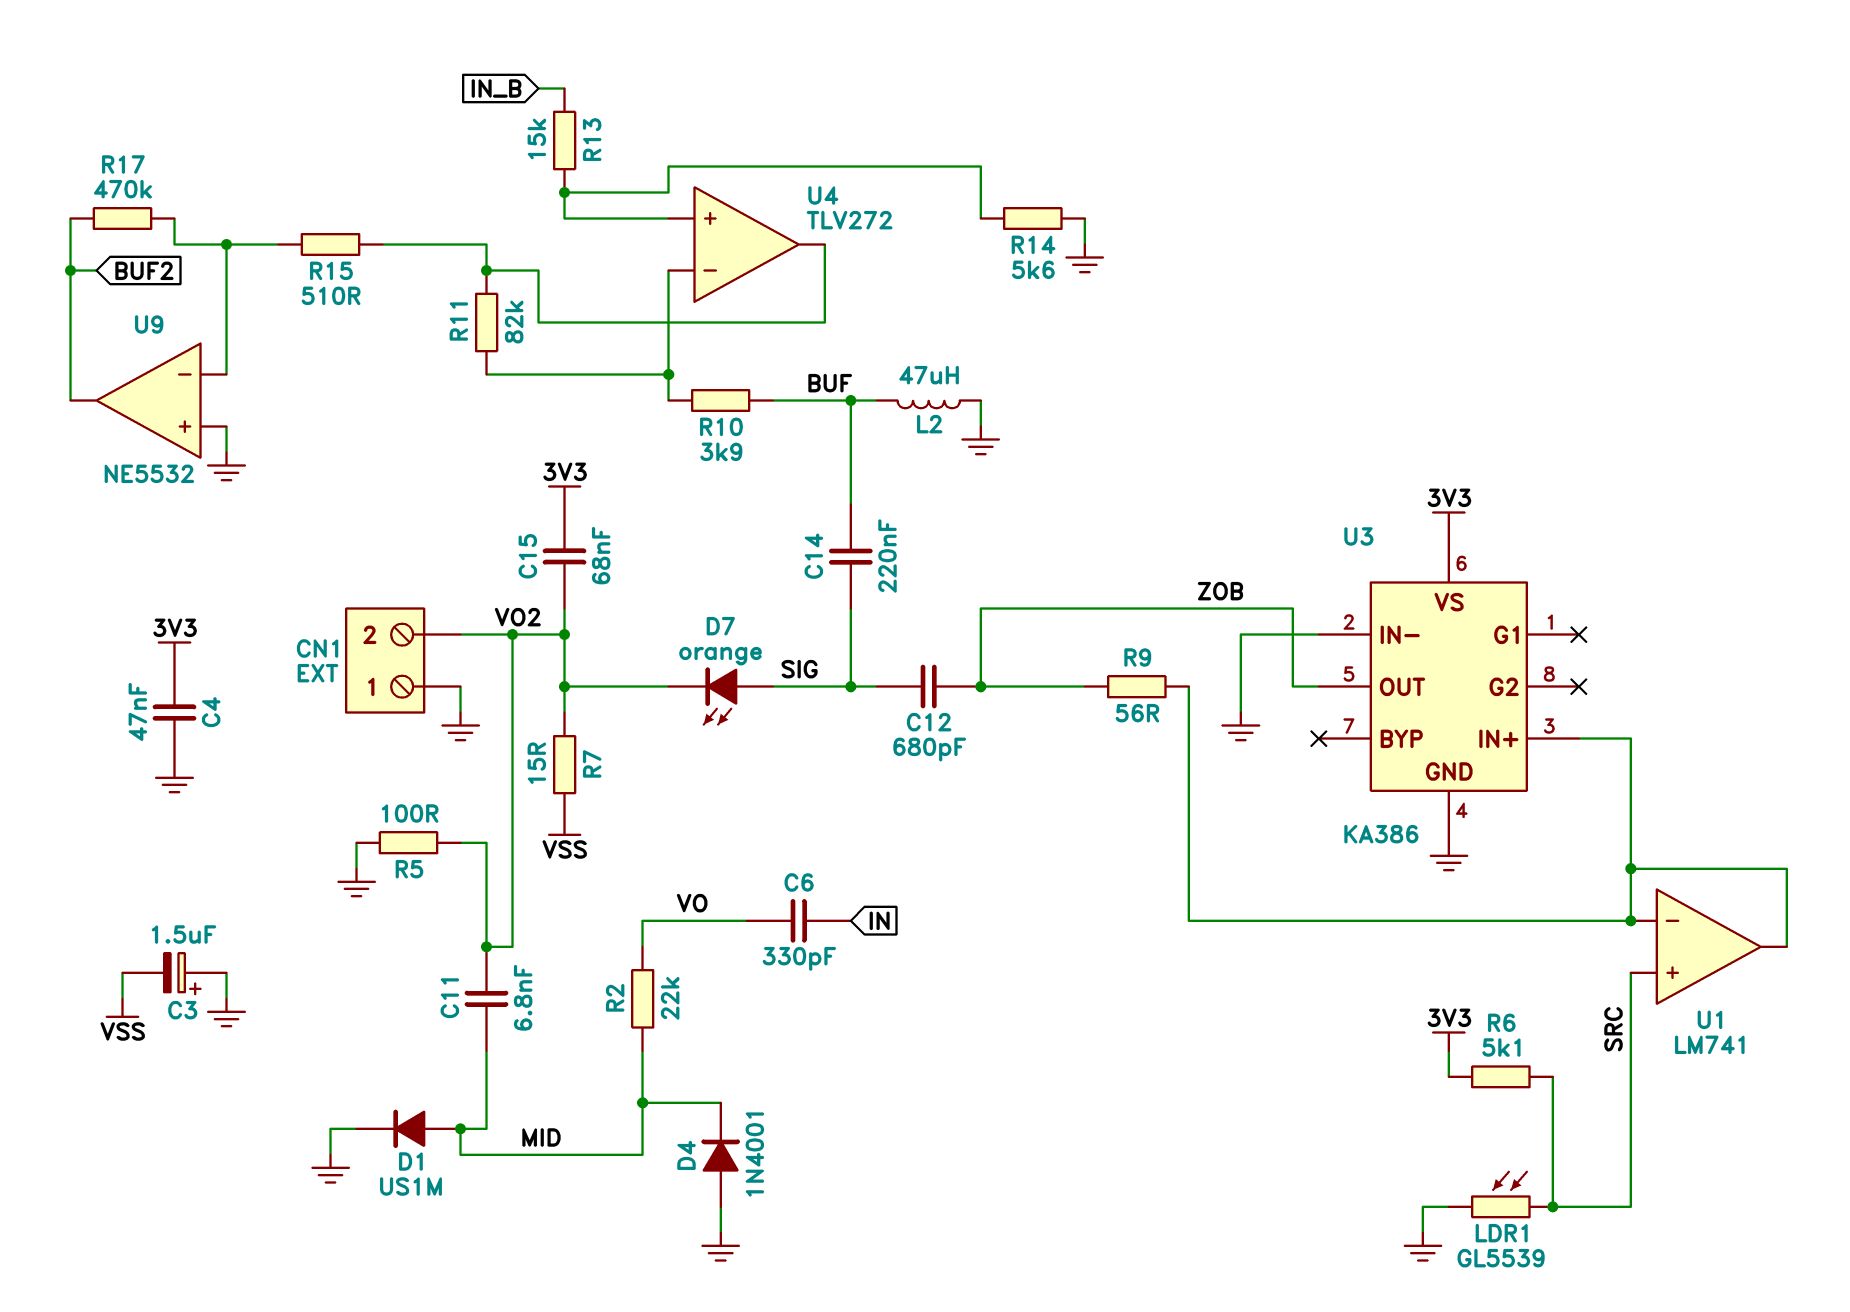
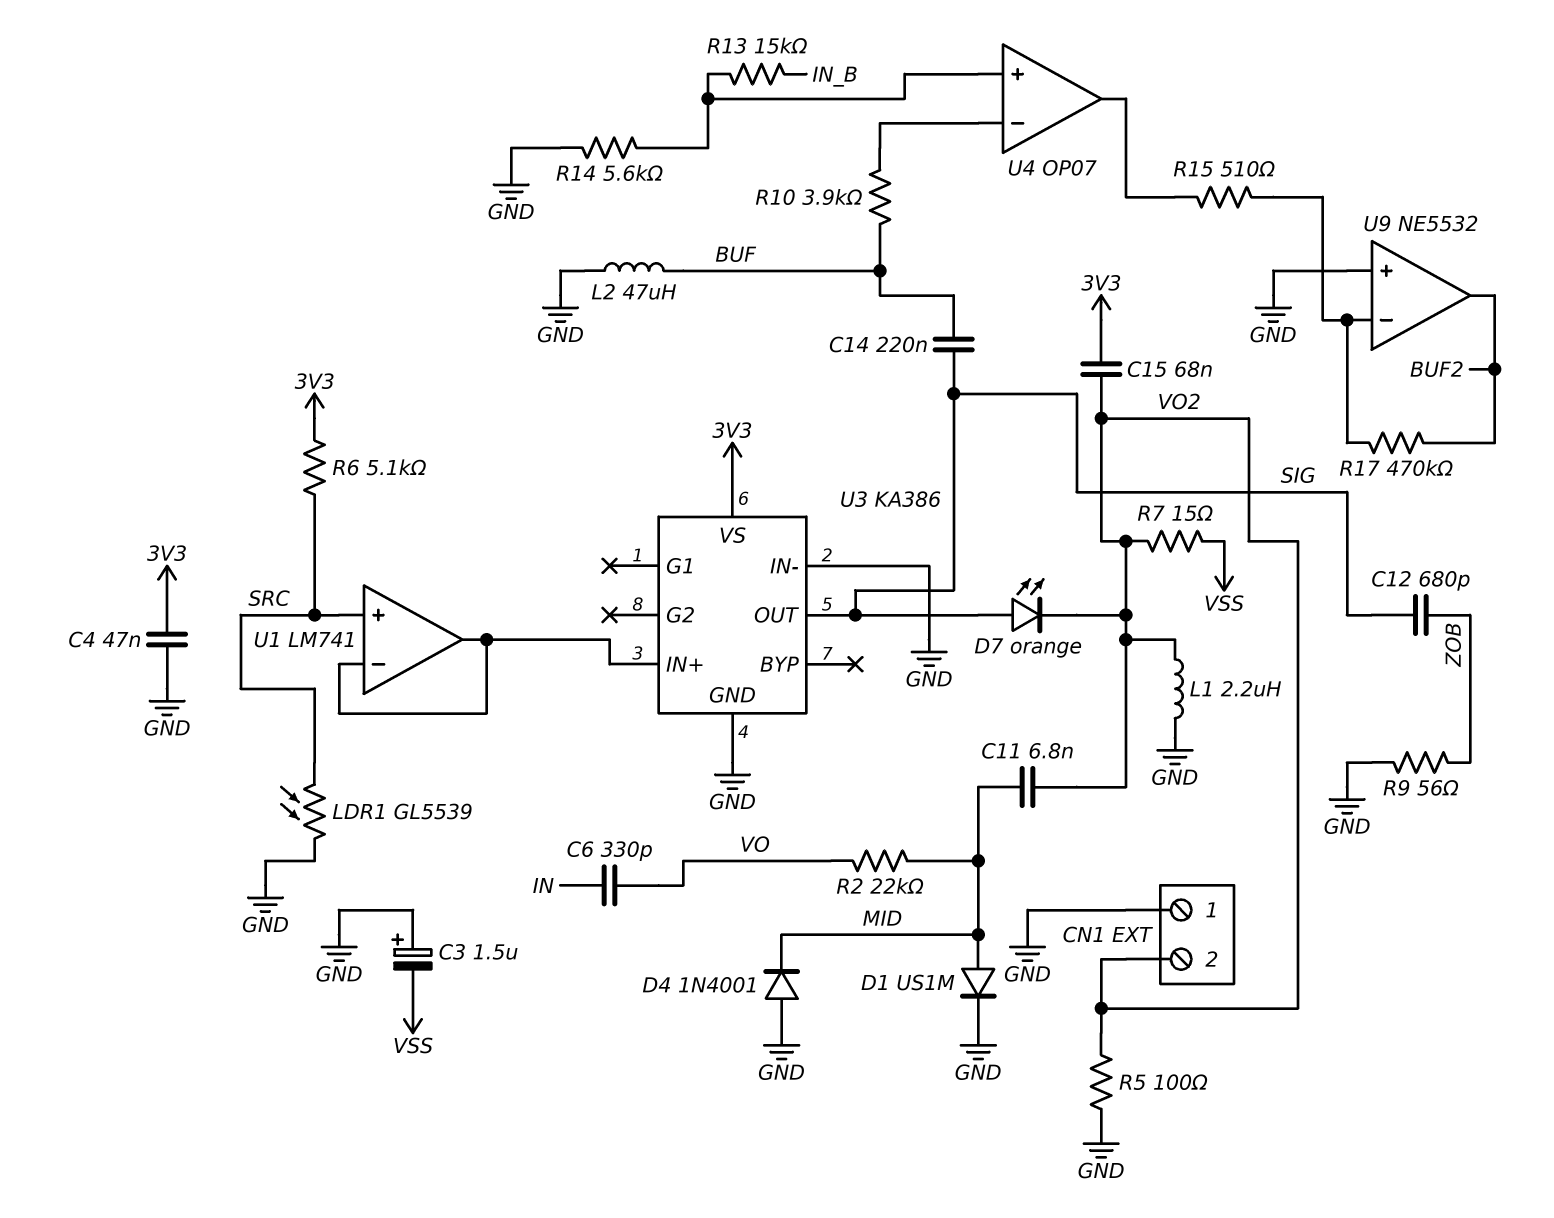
L1: none -> 2.2uH (GND, VO2)
R9: 56 (U1/in-, ZOB) -> 56 (GND, ZOB)
R11: 82k (U4/in-, U4/out) -> none
U3 pin OUT: ZOB -> SIG
U4: TLV272 -> OP07

